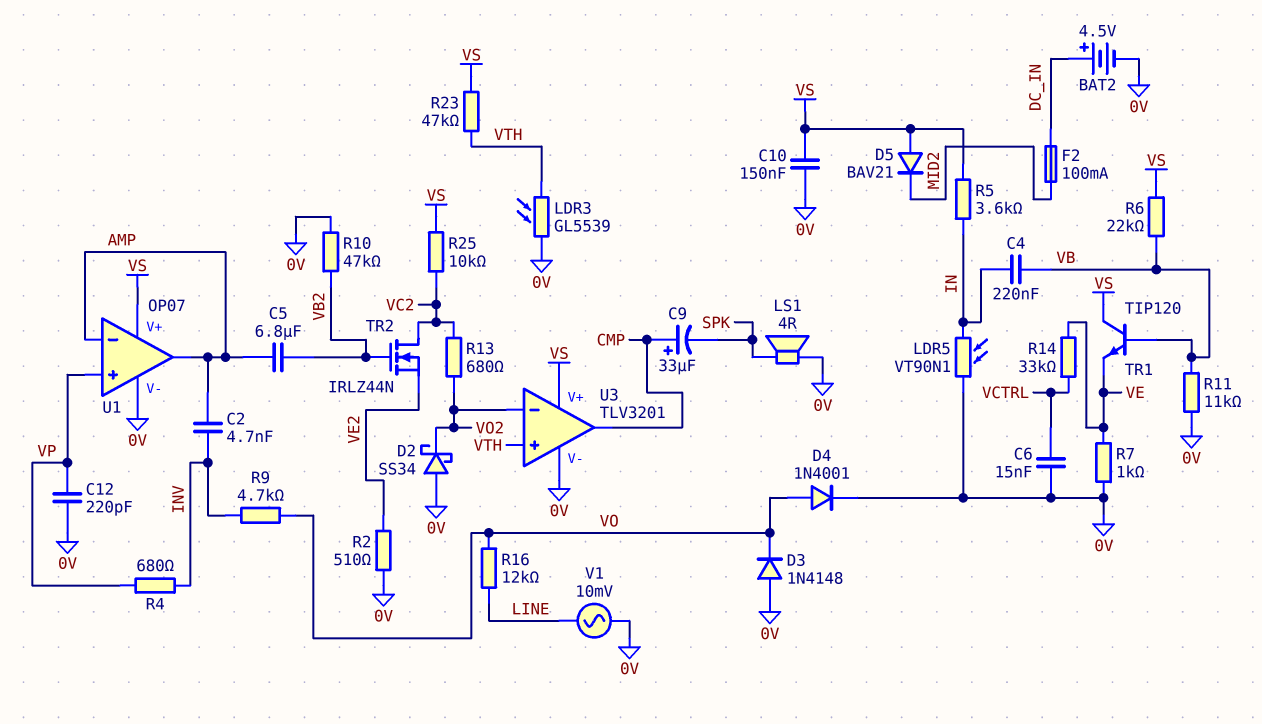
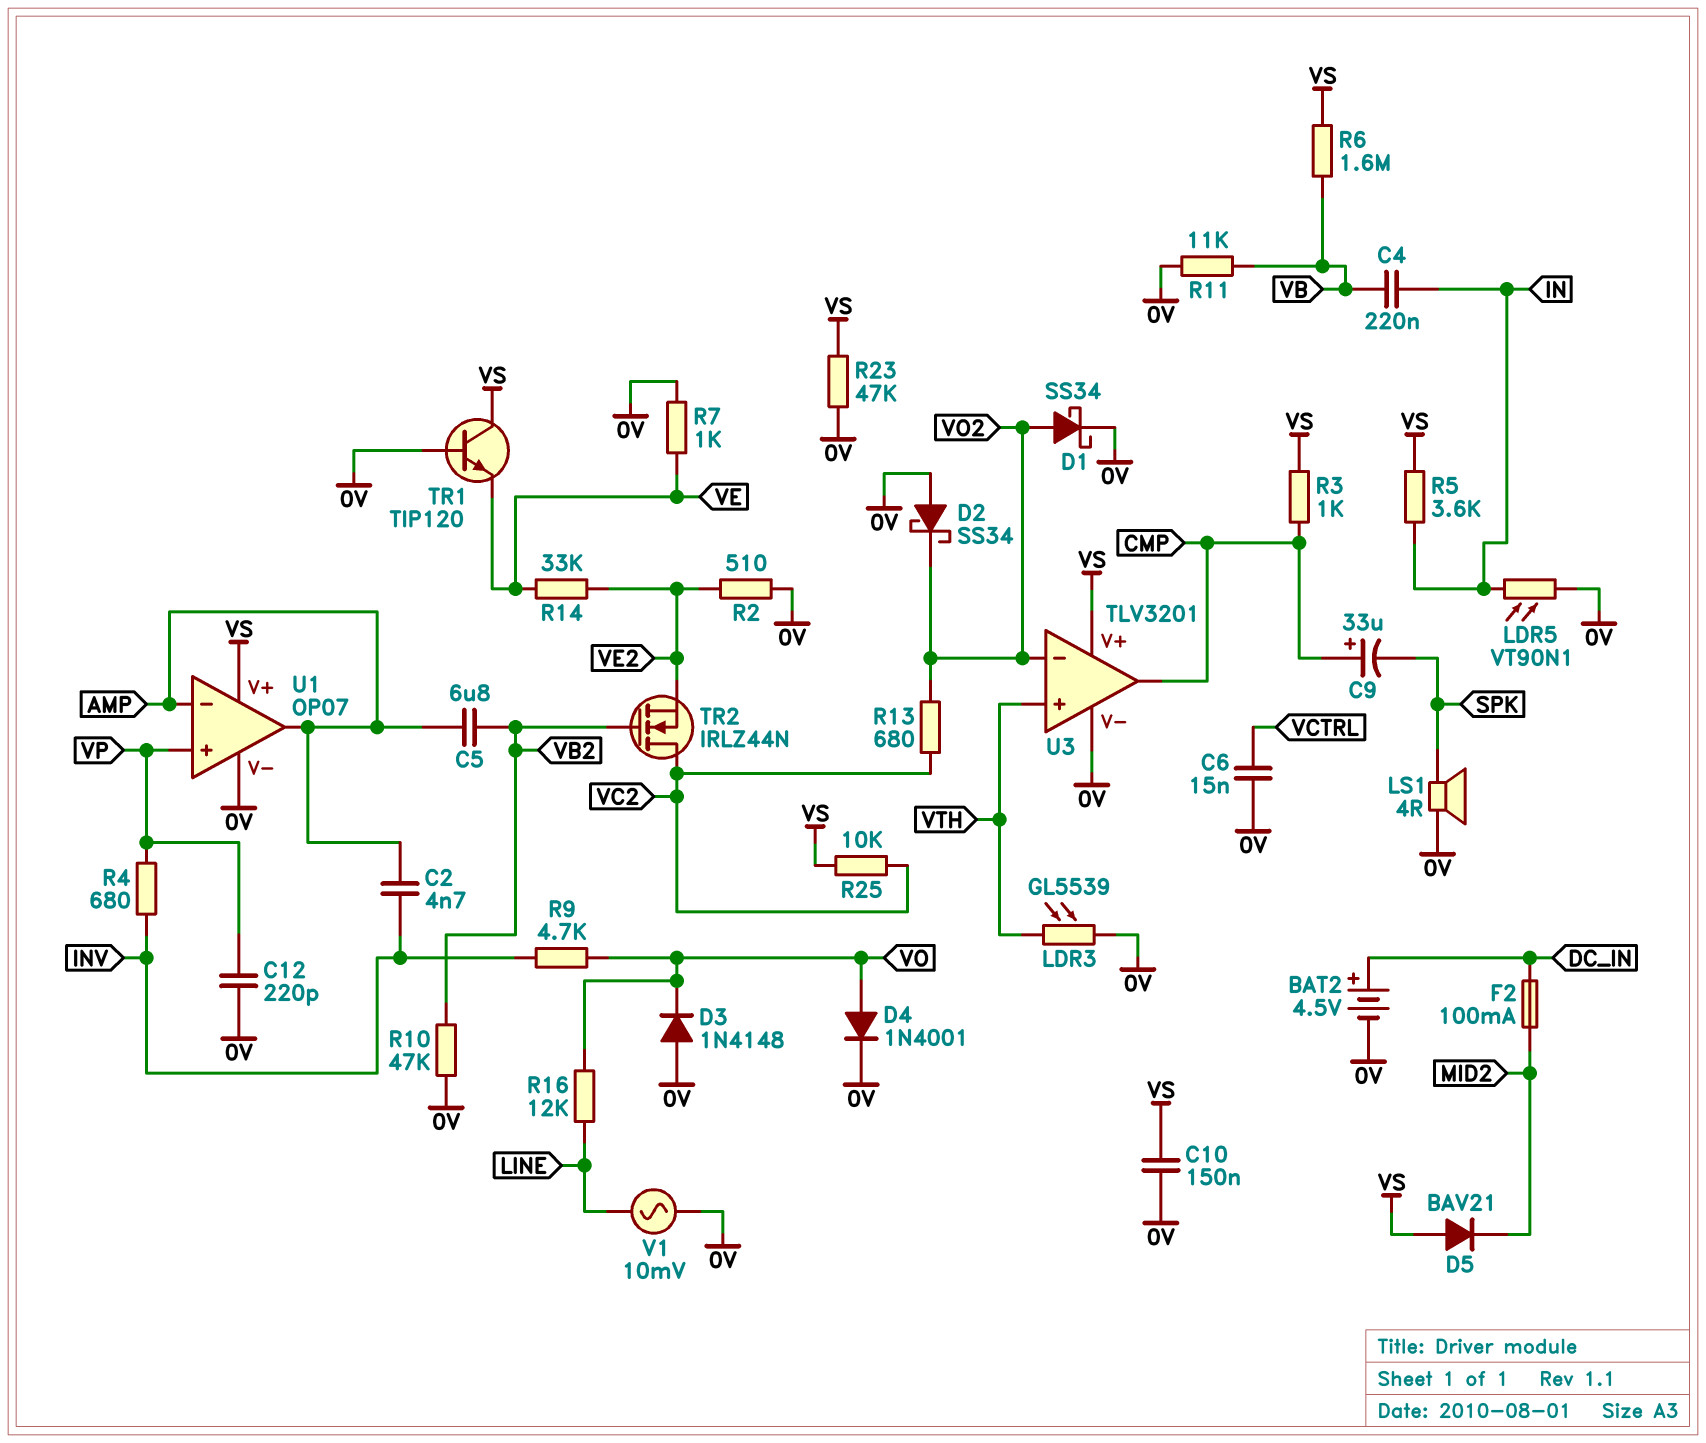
D1: none -> schottky SS34 (A VO2, K 0V)
R3: none -> 1k (CMP, VS)
R6: 22k (VB, VS) -> 1.6M (VB, VS)
R14: 33k (VCTRL, VE) -> 33k (VE, VE2)
R23: 47k (VS, VTH) -> 47k (0V, VS)
TR1: NPN TIP120 (B VB, C VS, E VE) -> NPN TIP120 (B 0V, C VS, E VE)

